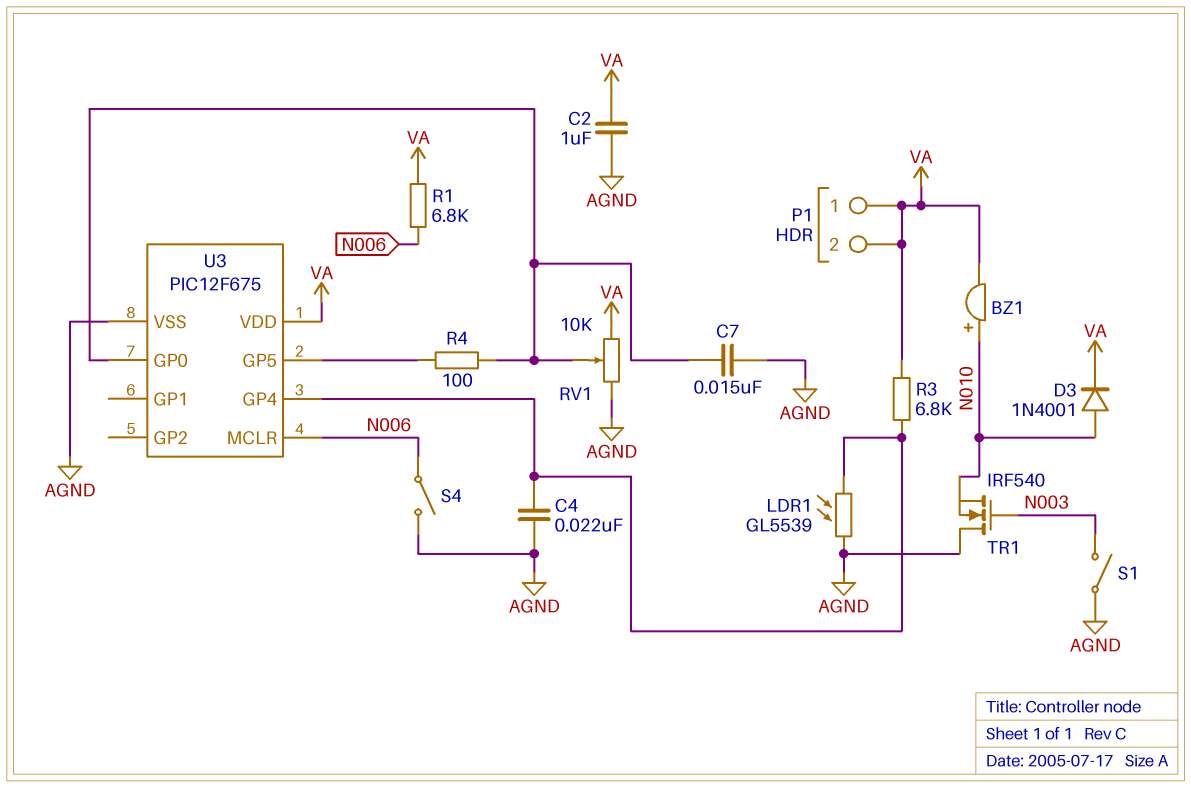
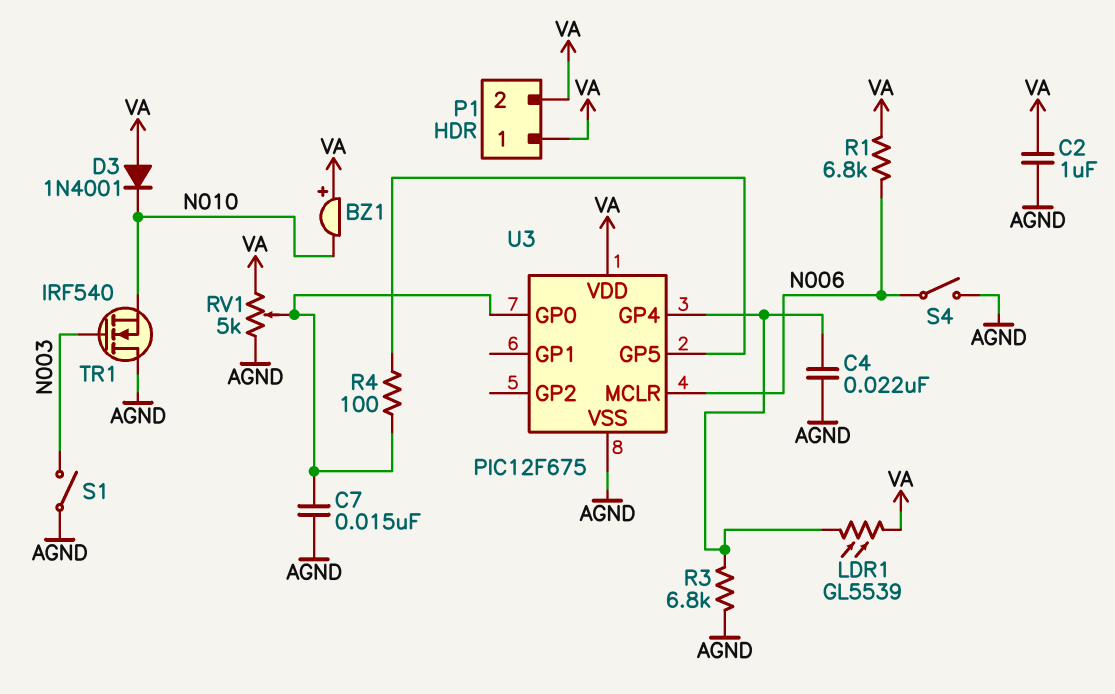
BZ1: buzzer (plus N010, minus VA) -> buzzer (plus VA, minus N010)
D3: diode 1N4001 (A N010, K VA) -> diode 1N4001 (A VA, K N010)
LDR1: GL5539 (AGND, U3/GP4) -> GL5539 (U3/GP4, VA)
R3: 6.8k (U3/GP4, VA) -> 6.8k (AGND, U3/GP4)
RV1: 10k (AGND, VA, wiper U3/GP0) -> 5k (AGND, VA, wiper U3/GP0)

